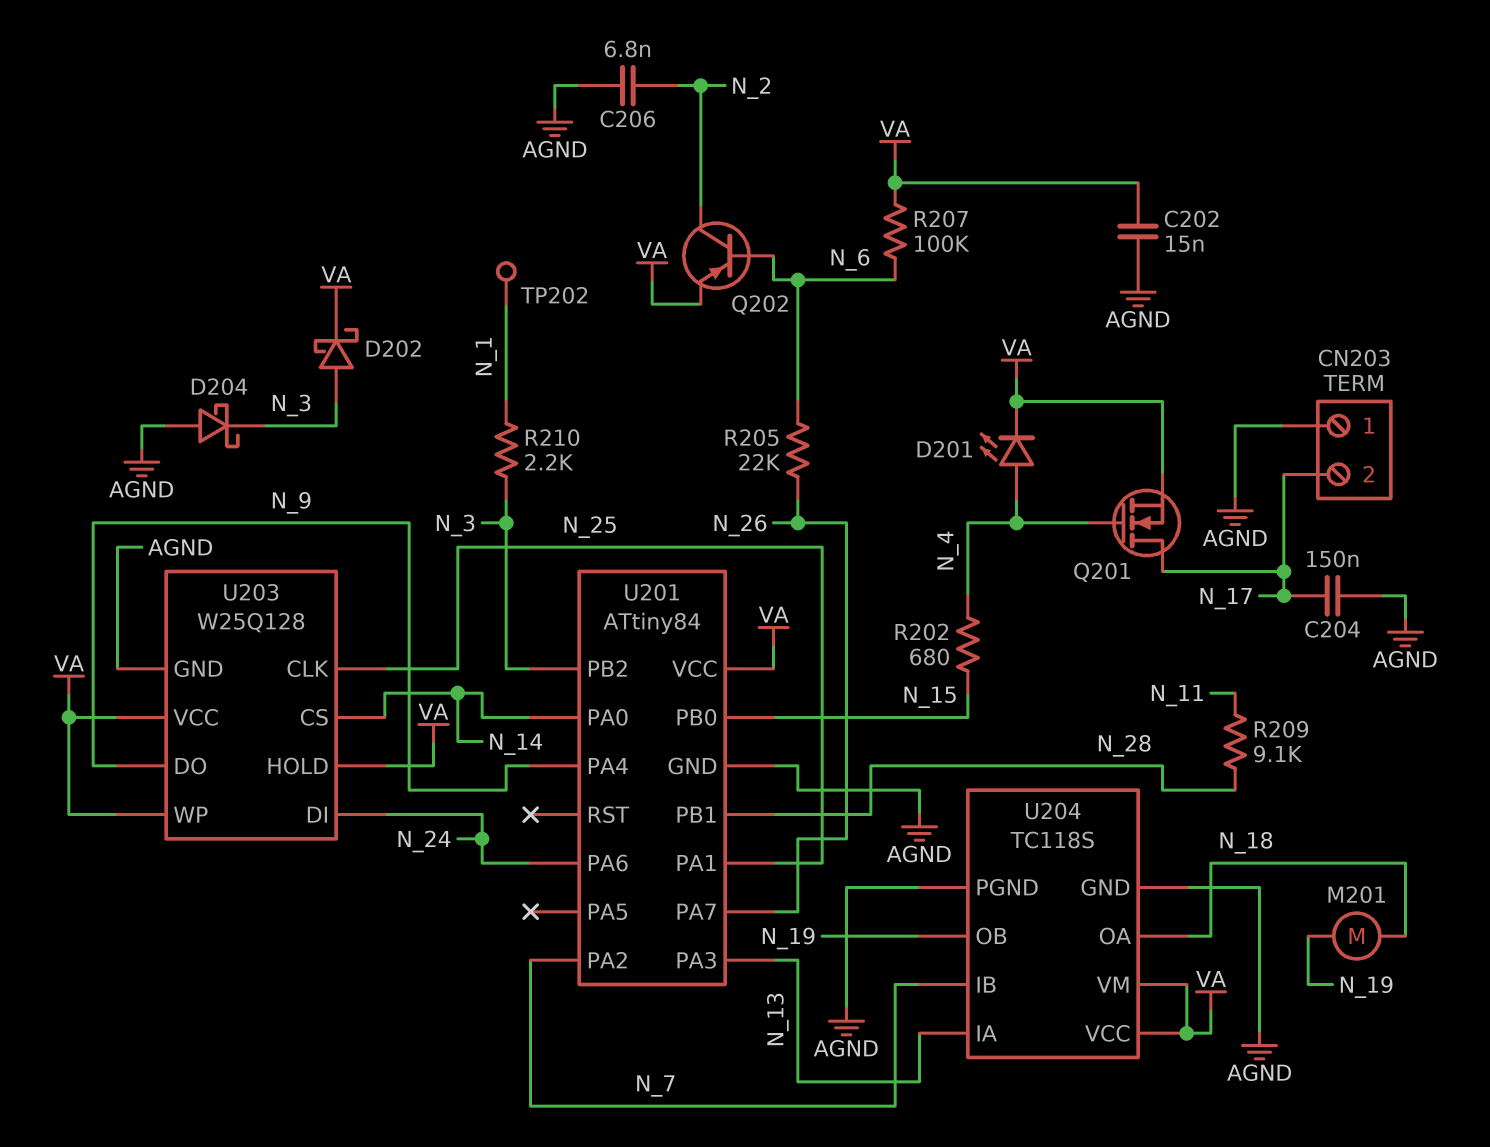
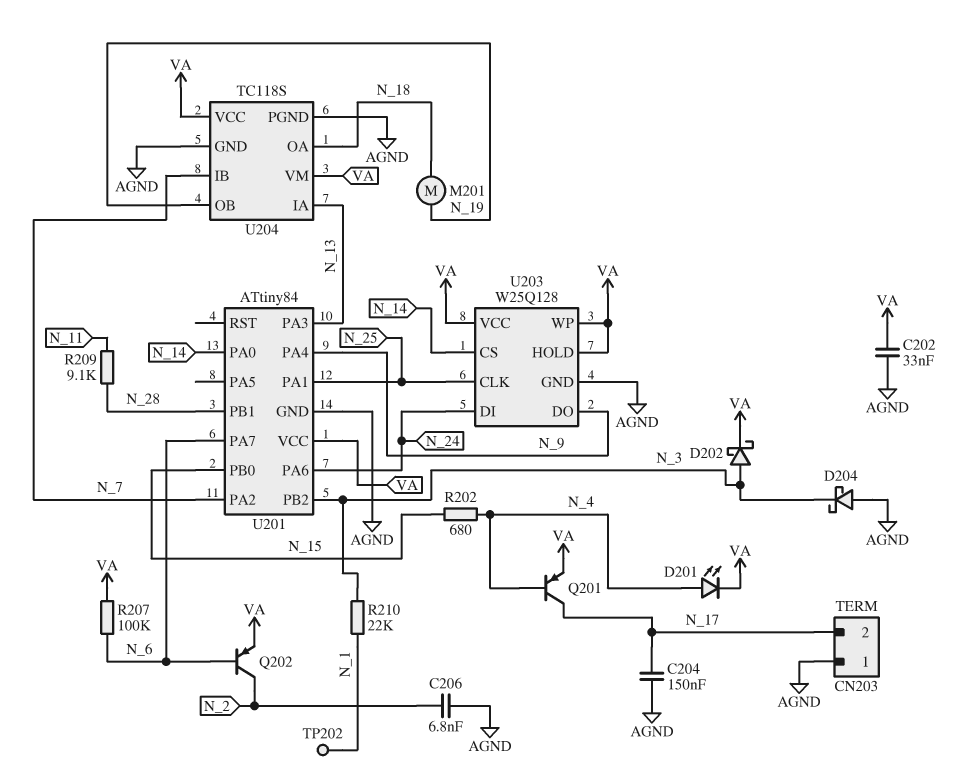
C202: 15nF (AGND, VA) -> 33nF (AGND, VA)
Q201: NMOS (G N_4, D N_17, S VA) -> PNP (B N_4, C N_17, E VA)
R205: 22k (N_6, N_26) -> none
R210: 2.2k (N_1, N_3) -> 22k (N_1, N_3)
U201 pin PA7: N_26 -> N_6

